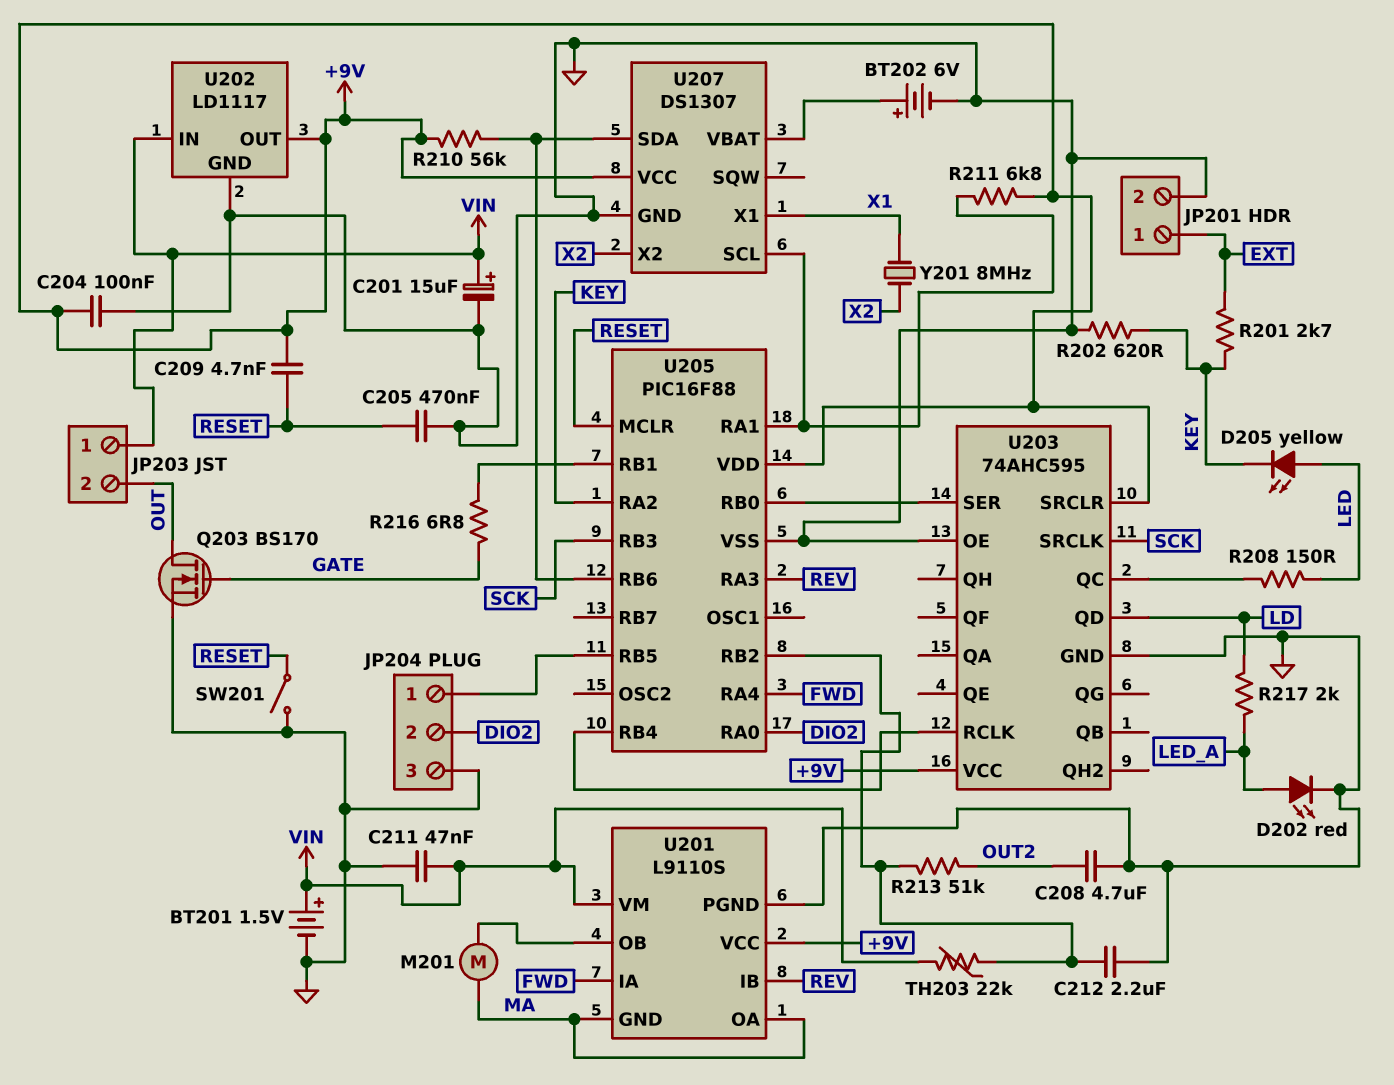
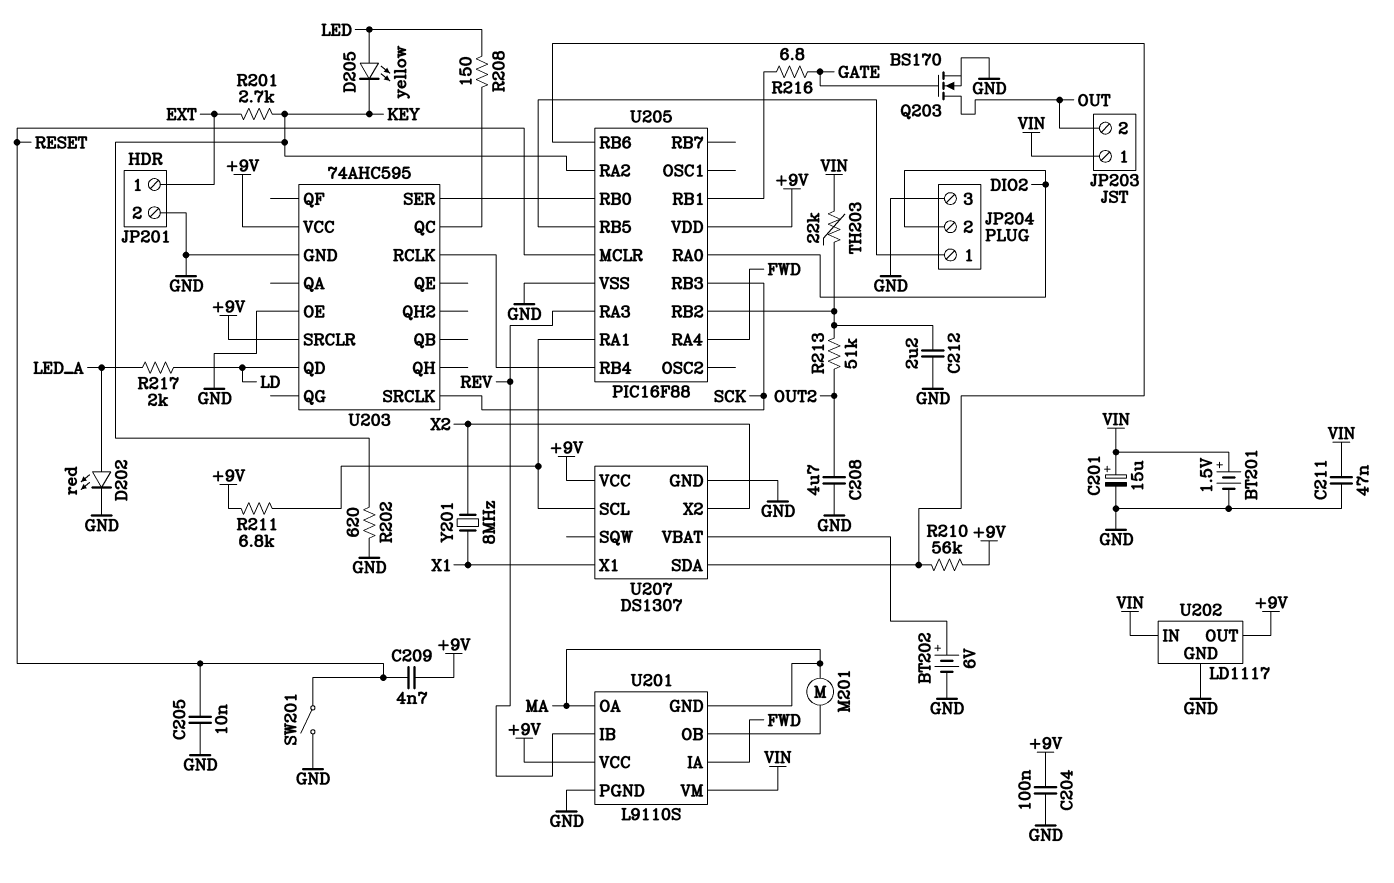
C205: 470nF (GND, RESET) -> 10nF (GND, RESET)

